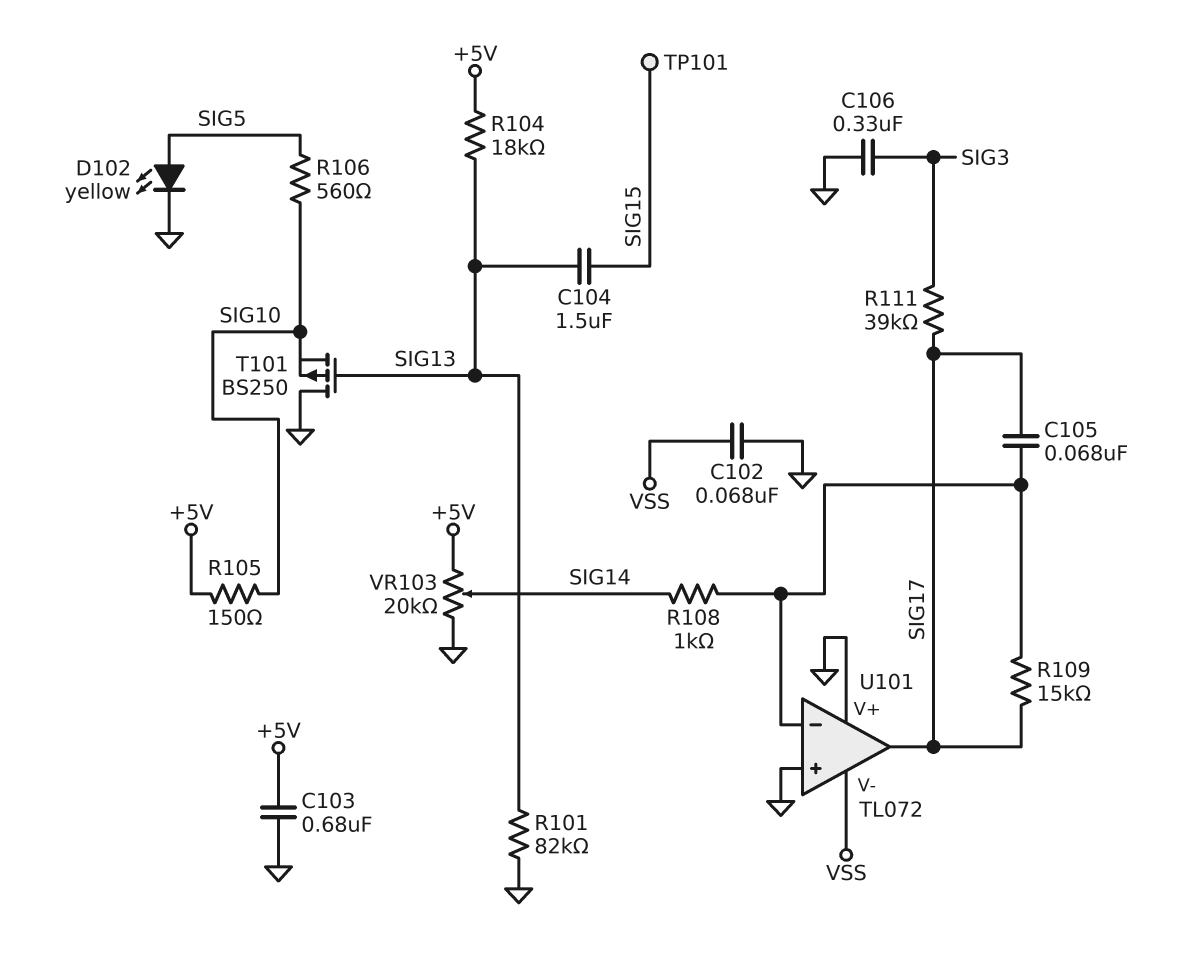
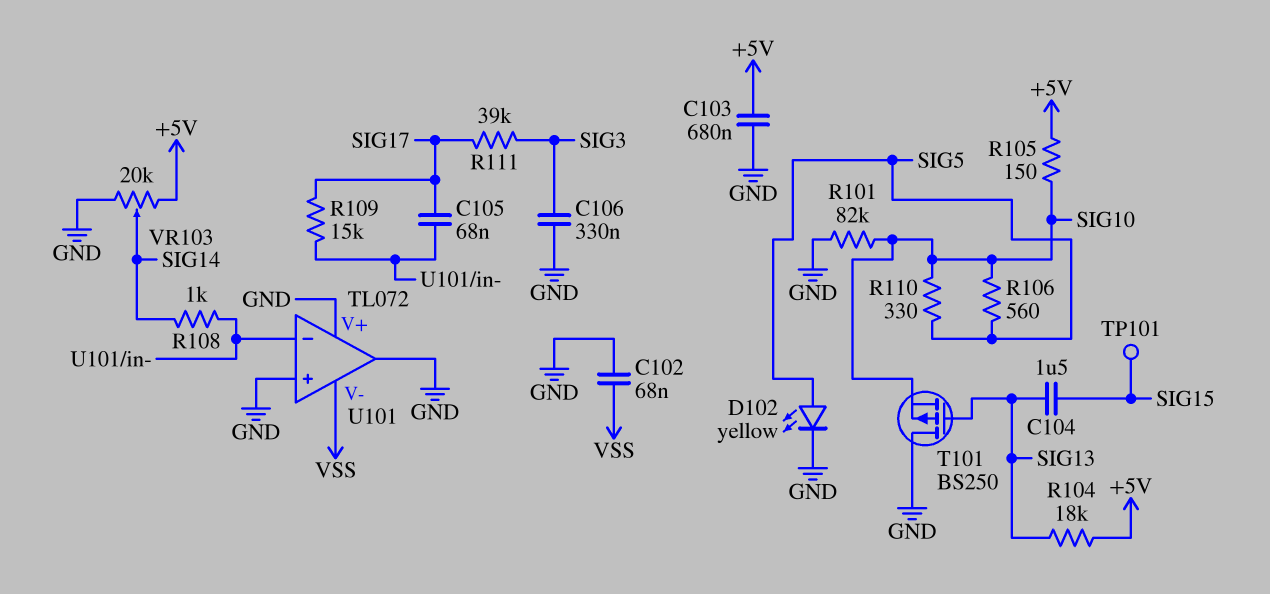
R101: 82k (GND, SIG13) -> 82k (GND, SIG10)
R110: none -> 330 (SIG5, SIG10)
U101 pin out: SIG17 -> GND

